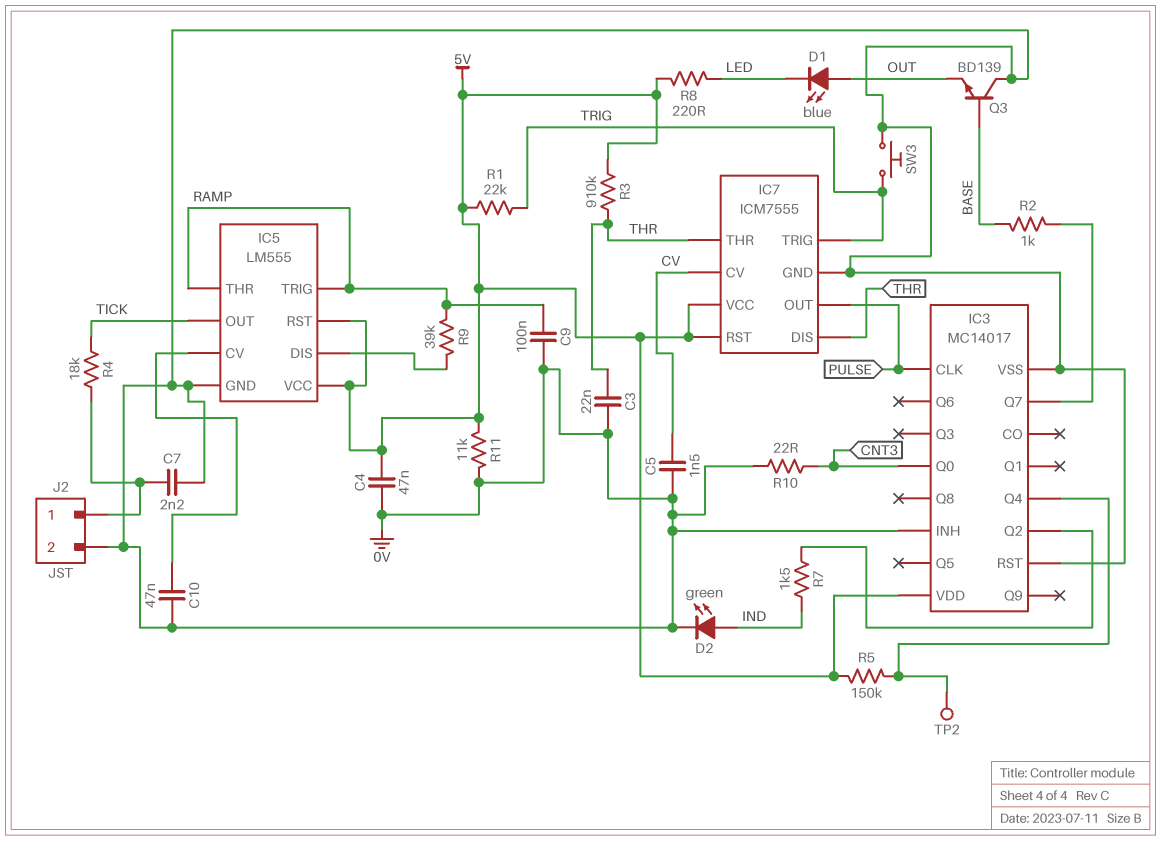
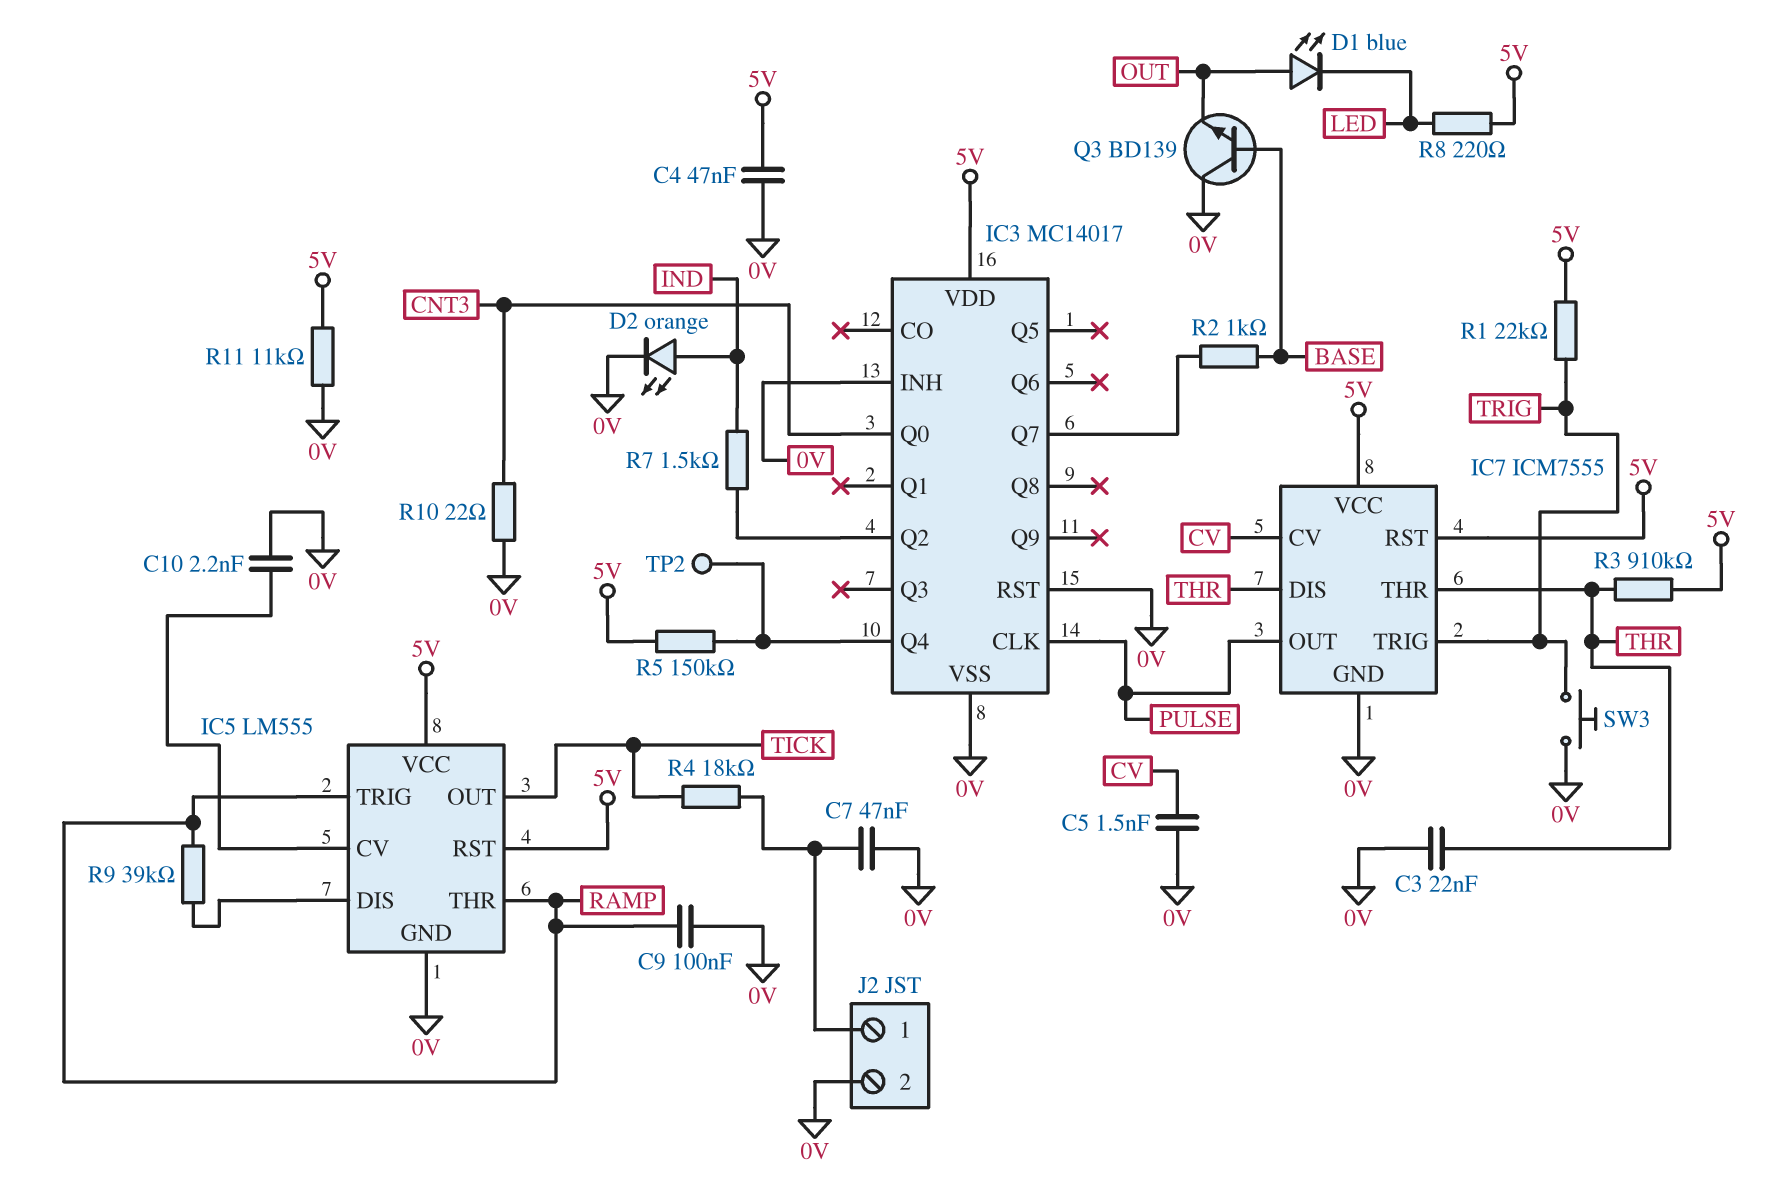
C7: 2.2nF (0V, J2/1) -> 47nF (0V, J2/1)
C10: 47nF (0V, IC5/CV) -> 2.2nF (0V, IC5/CV)
D2: LED green (A IND, K 0V) -> LED orange (A IND, K 0V)

